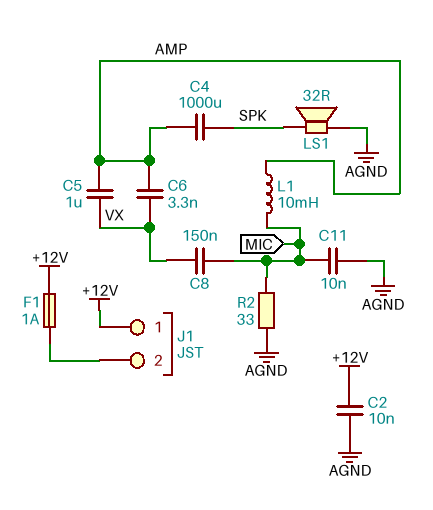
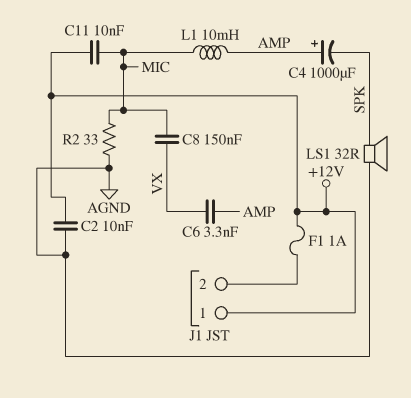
C4: 1000uF (AMP, SPK) -> 1000uF (plus AMP, minus SPK)
C5: 1uF (AMP, VX) -> none
C11: 10nF (AGND, MIC) -> 10nF (+12V, MIC)

